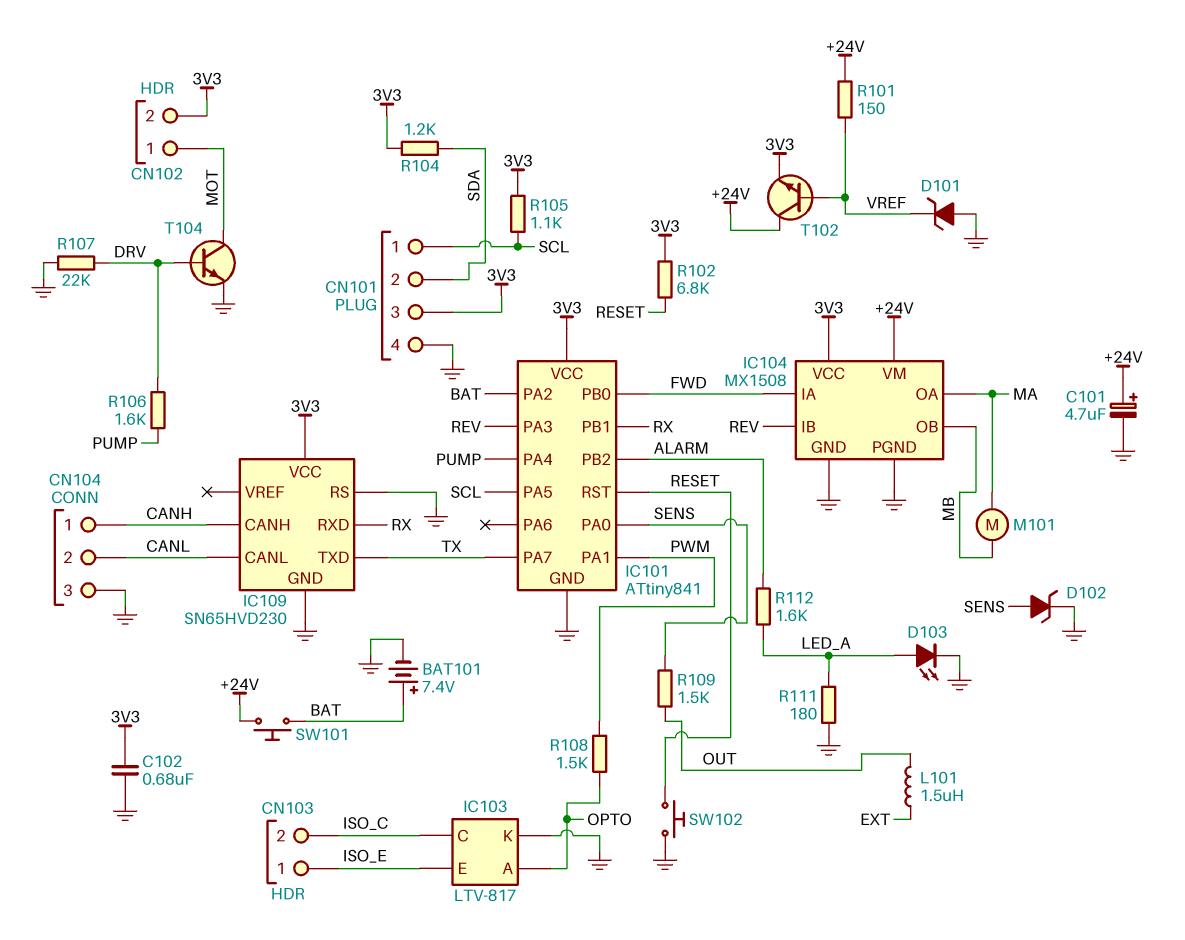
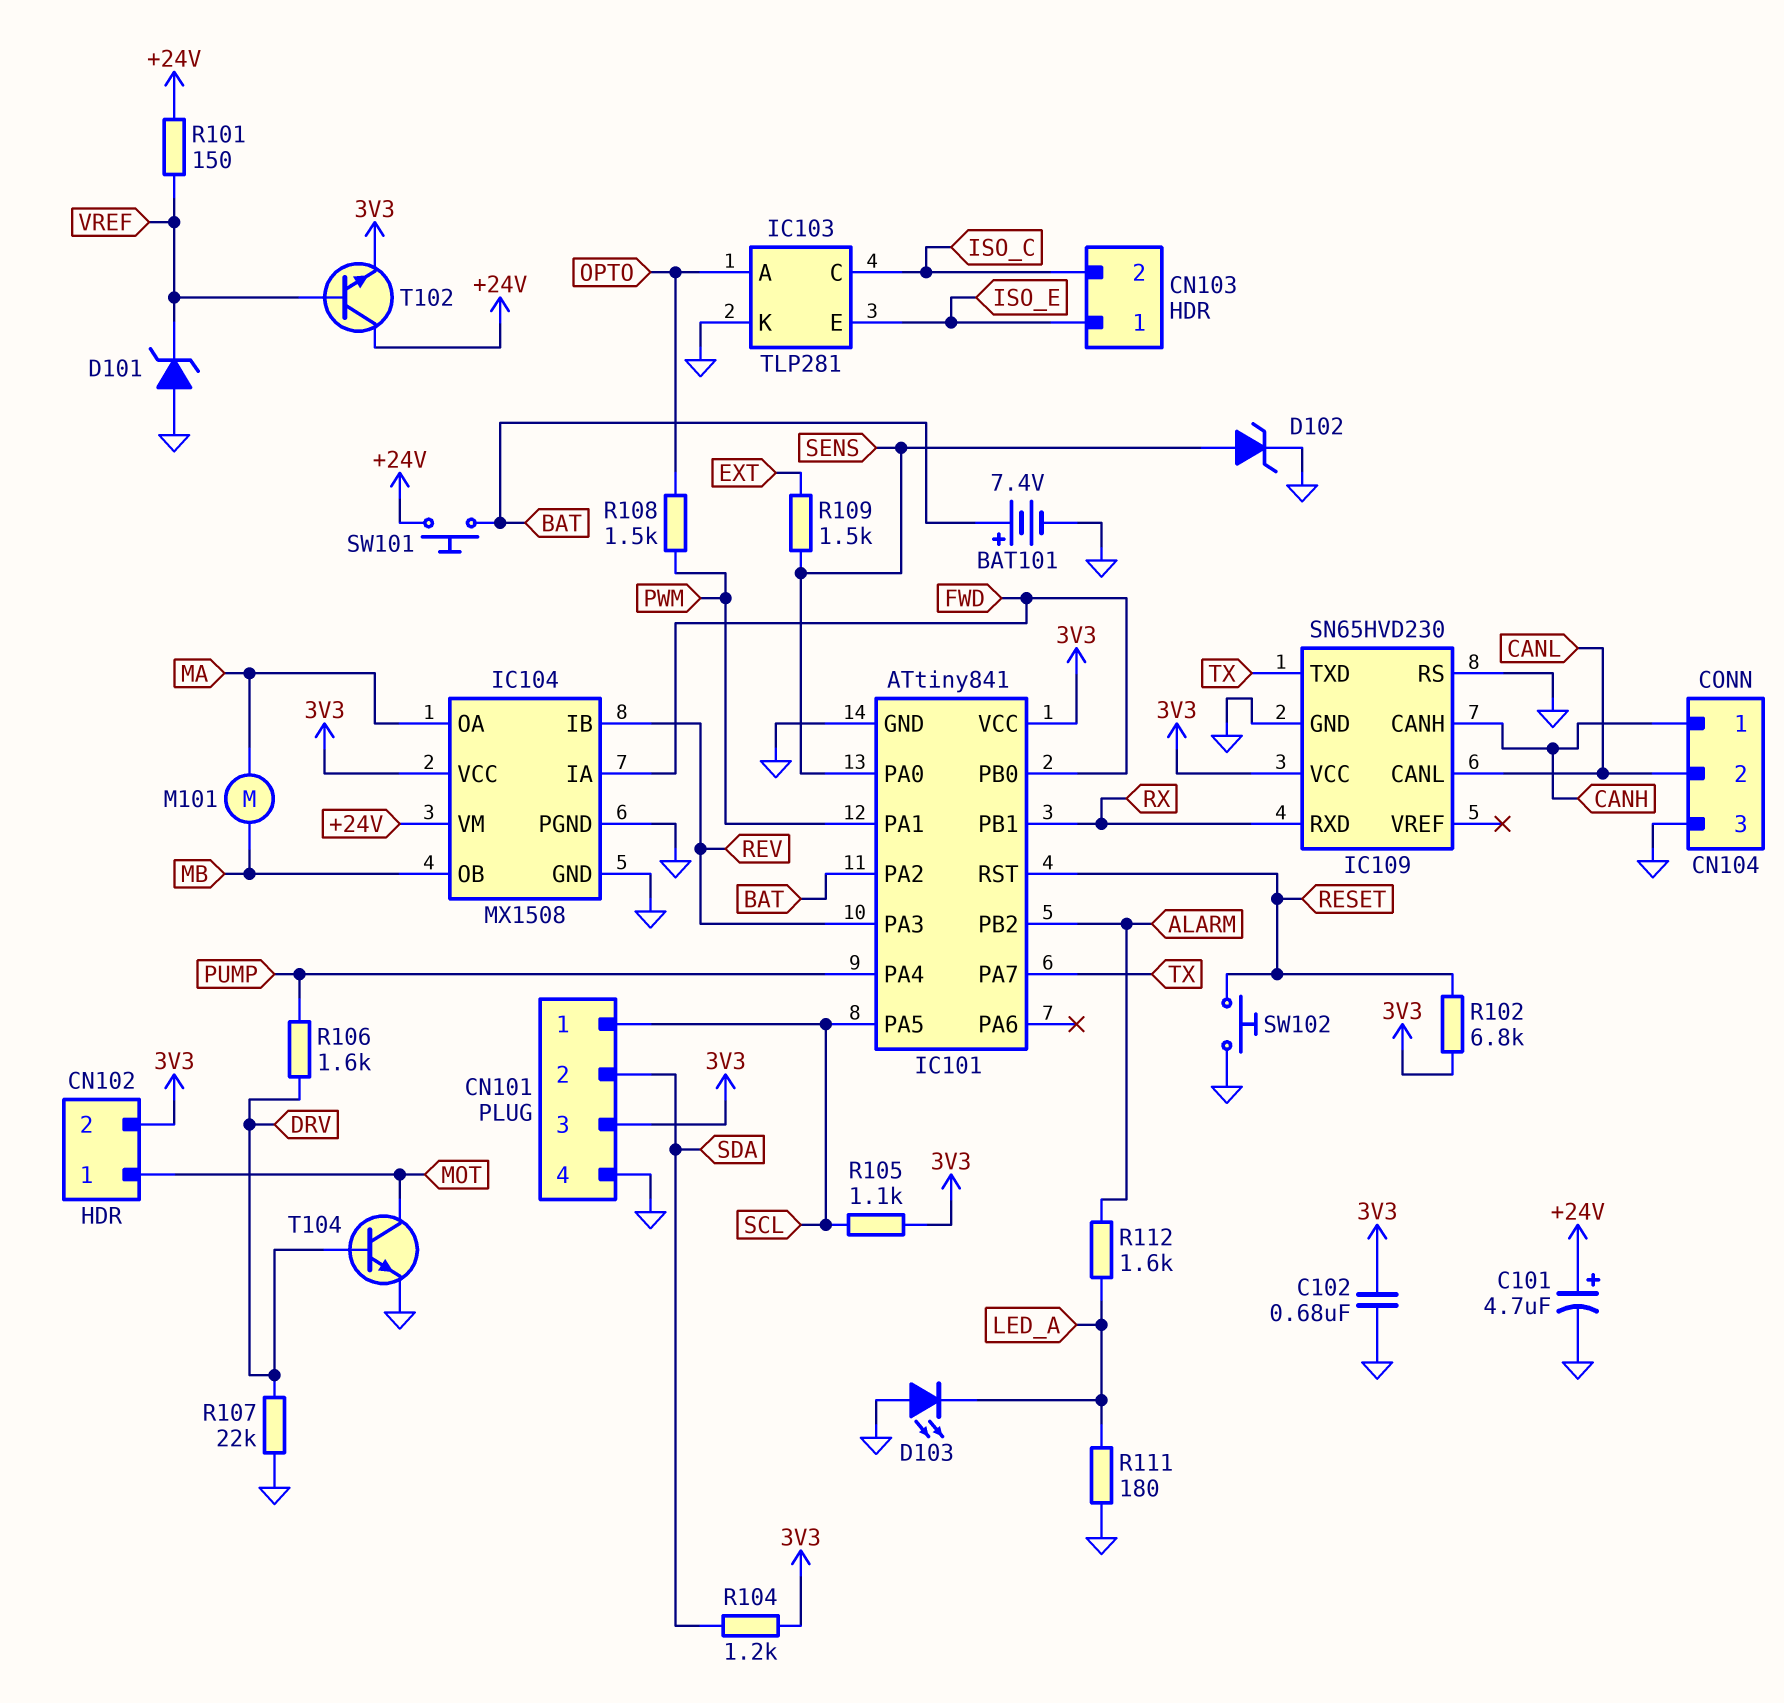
D103: LED (A LED_A, K GND) -> LED (A GND, K LED_A)
IC103: LTV-817 -> TLP281
L101: 1.5uH (EXT, OUT) -> none
R109: 1.5k (OUT, SENS) -> 1.5k (EXT, SENS)

